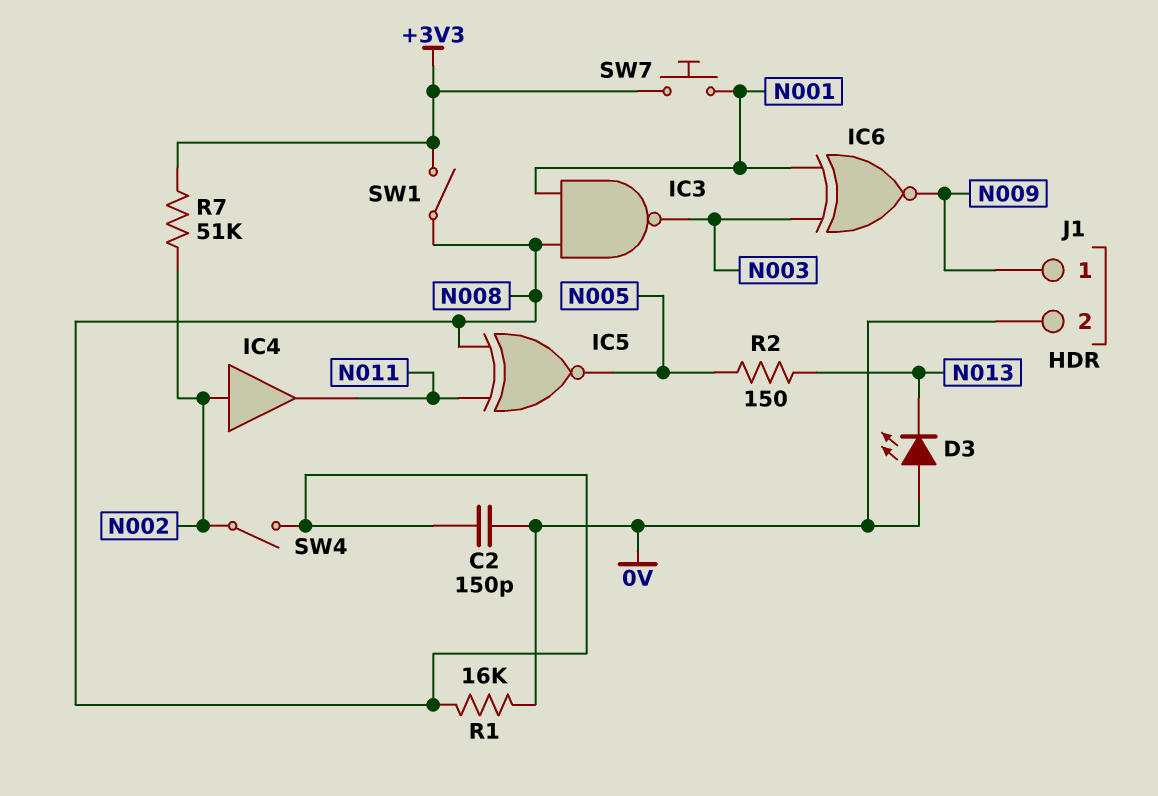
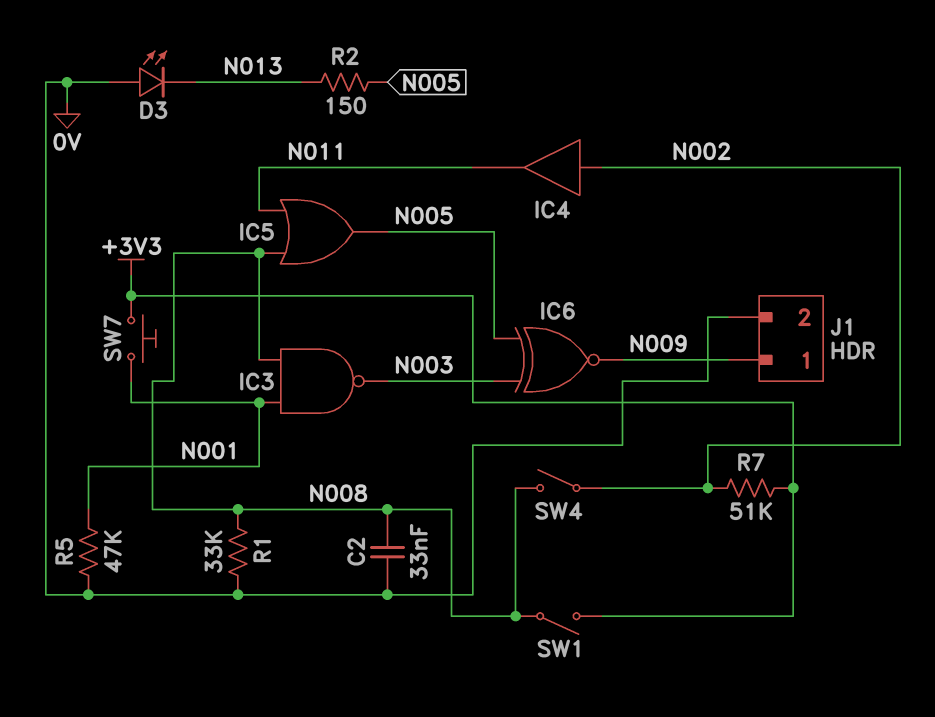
C2: 150pF (0V, N008) -> 33nF (0V, N008)
IC5: XNOR (in N008, in N011, out N005) -> OR (in N008, in N011, out N005)
IC6: XNOR (in N001, in N003, out N009) -> XNOR (in N003, in N005, out N009)
R1: 16k (0V, N008) -> 33k (0V, N008)
R5: none -> 47k (0V, N001)

